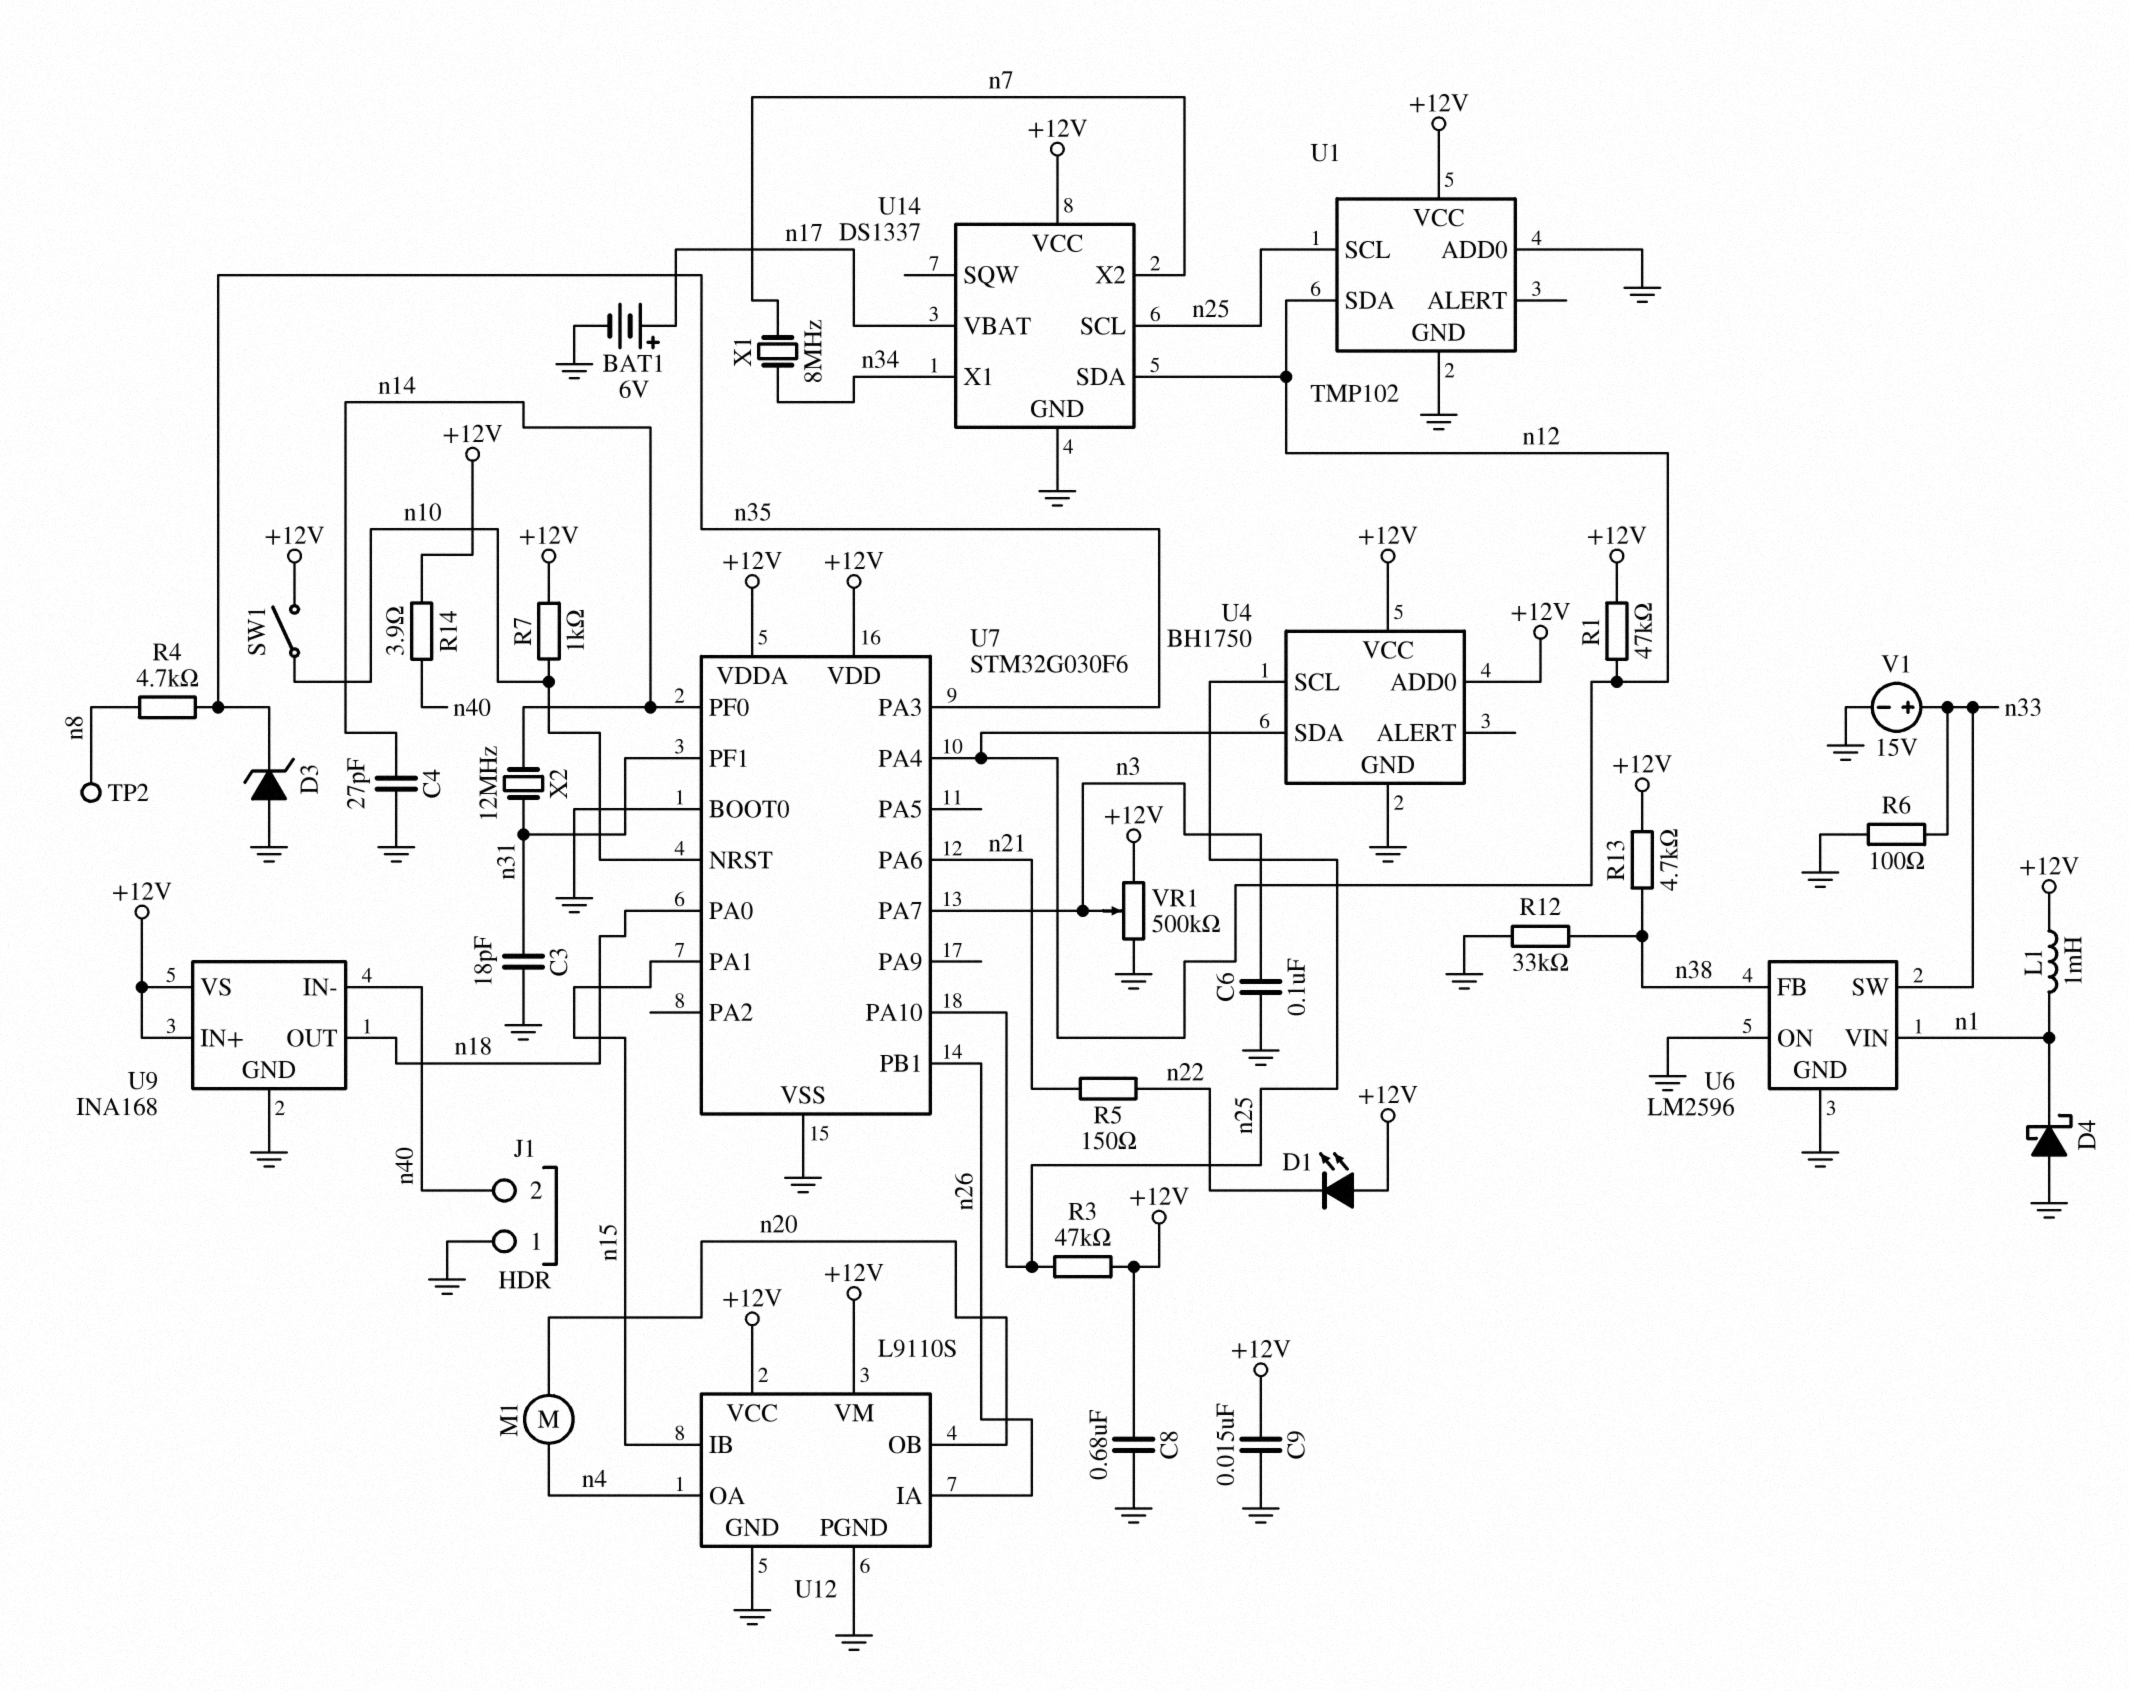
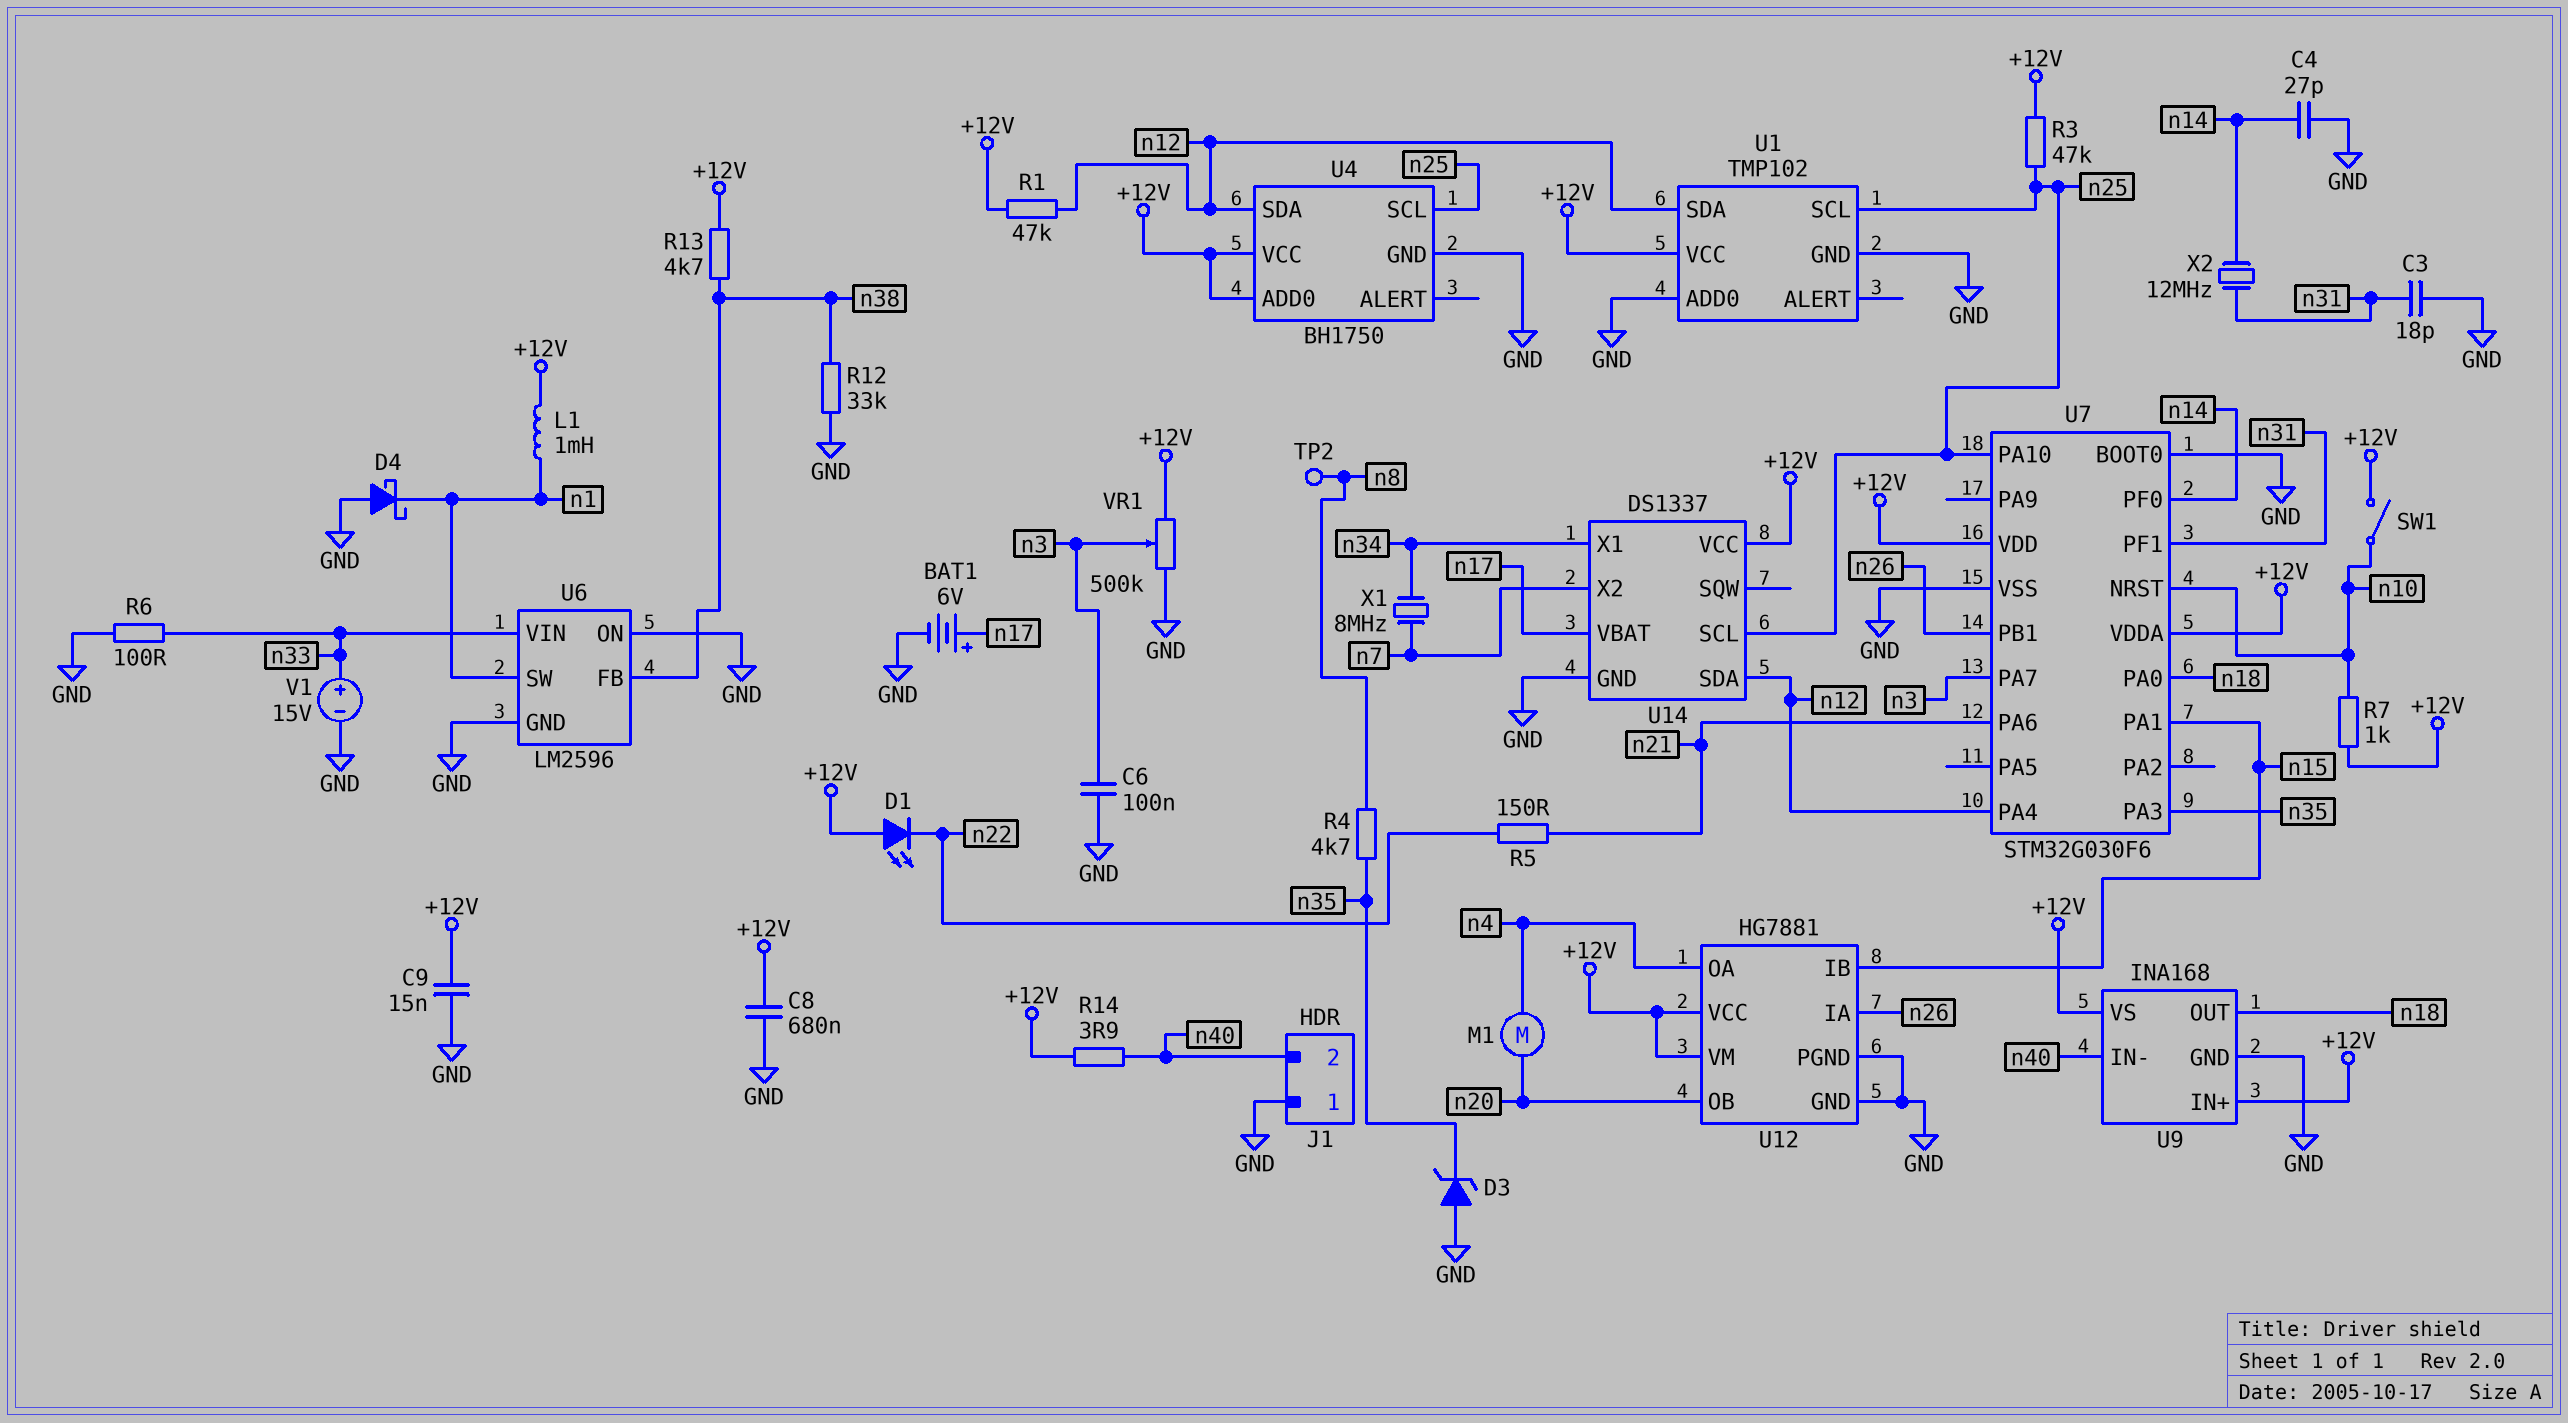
U6 pin SW: n33 -> n1
U6 pin VIN: n1 -> n33
U12: L9110S -> HG7881

